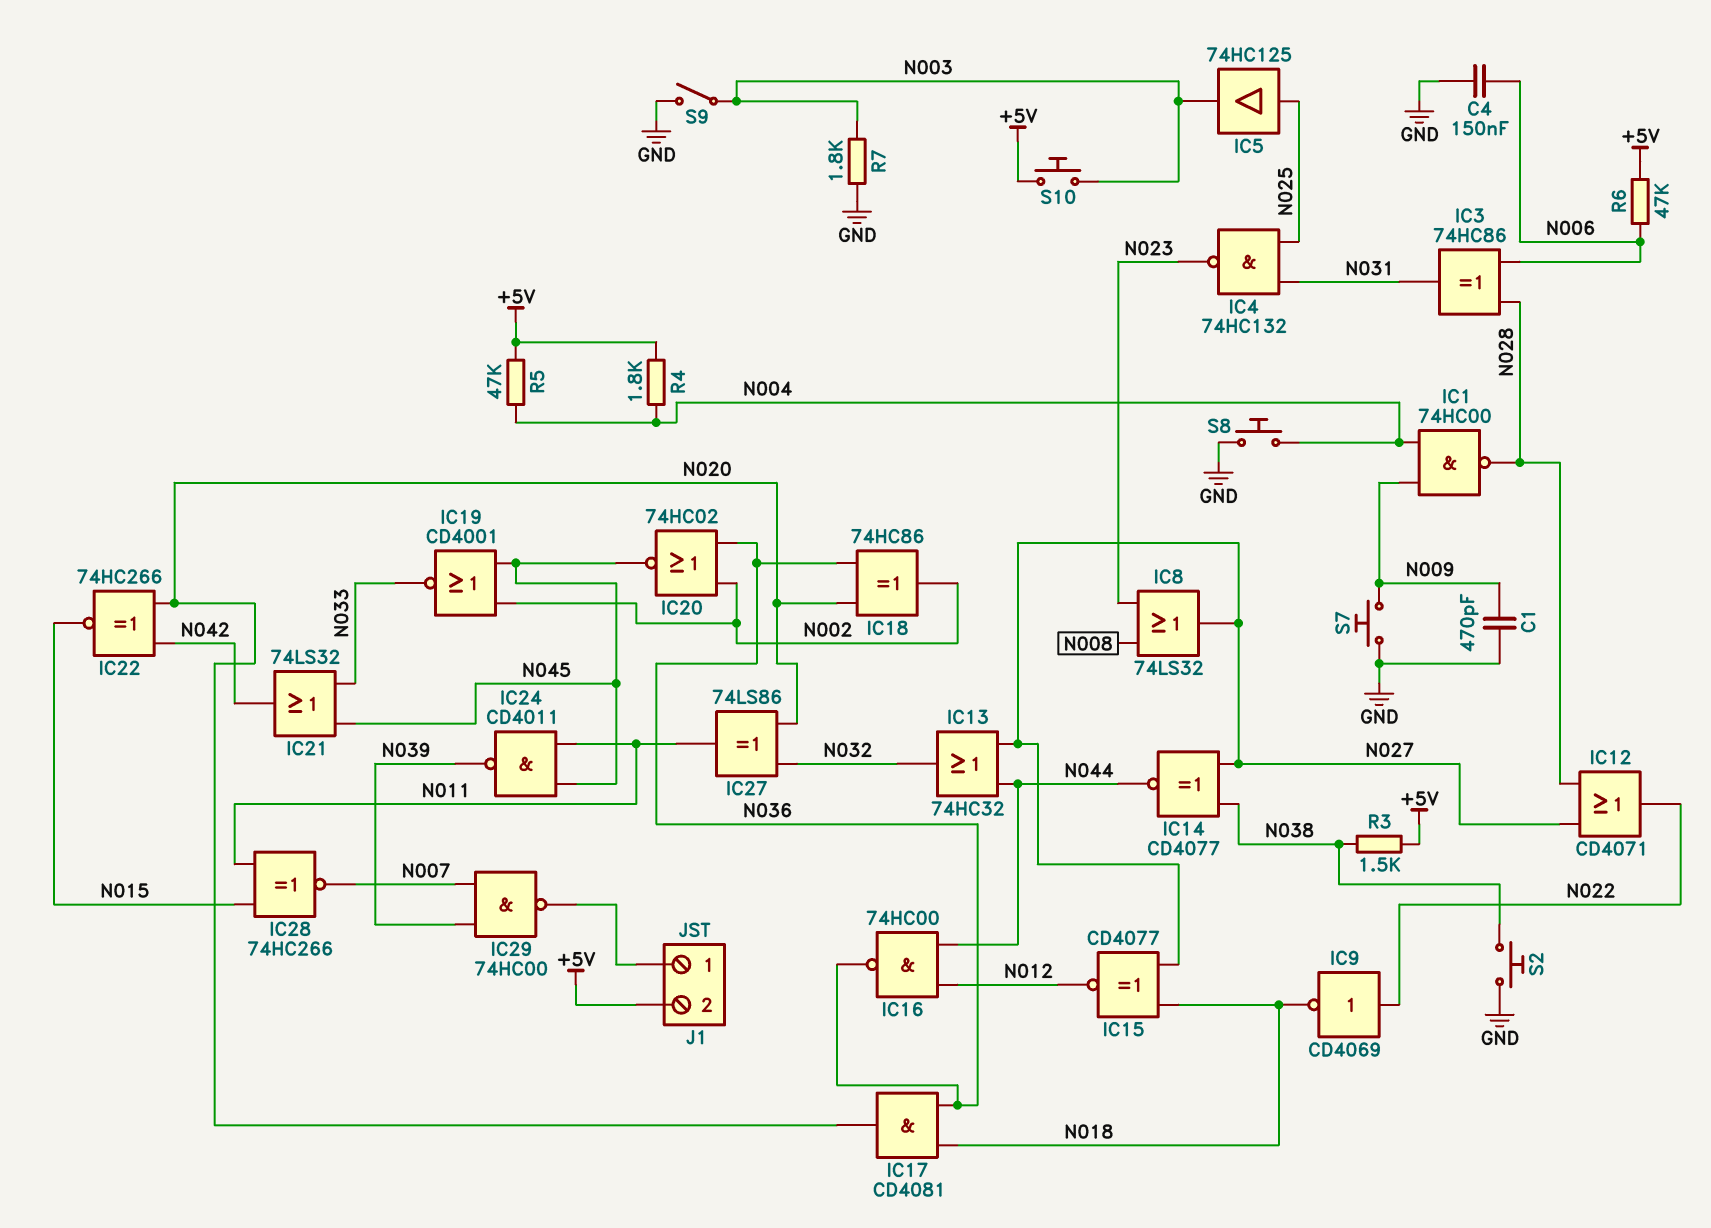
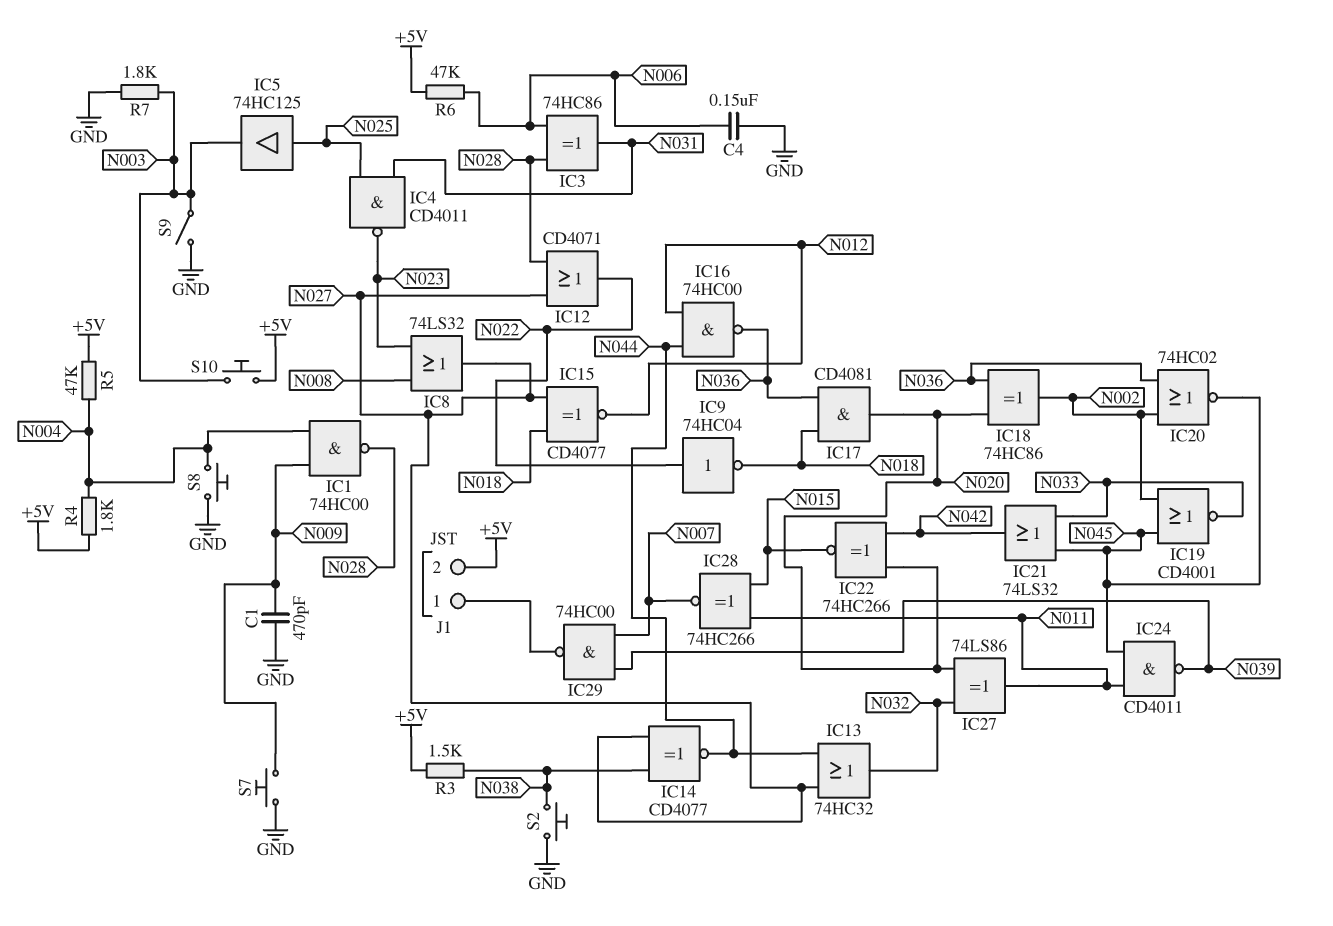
IC4: NAND 74HC132 (in N025, in N031, out N023) -> NAND CD4011 (in N025, in N031, out N023)
IC9: NOT CD4069 (in N022, out N018) -> NOT 74HC04 (in N022, out N018)

